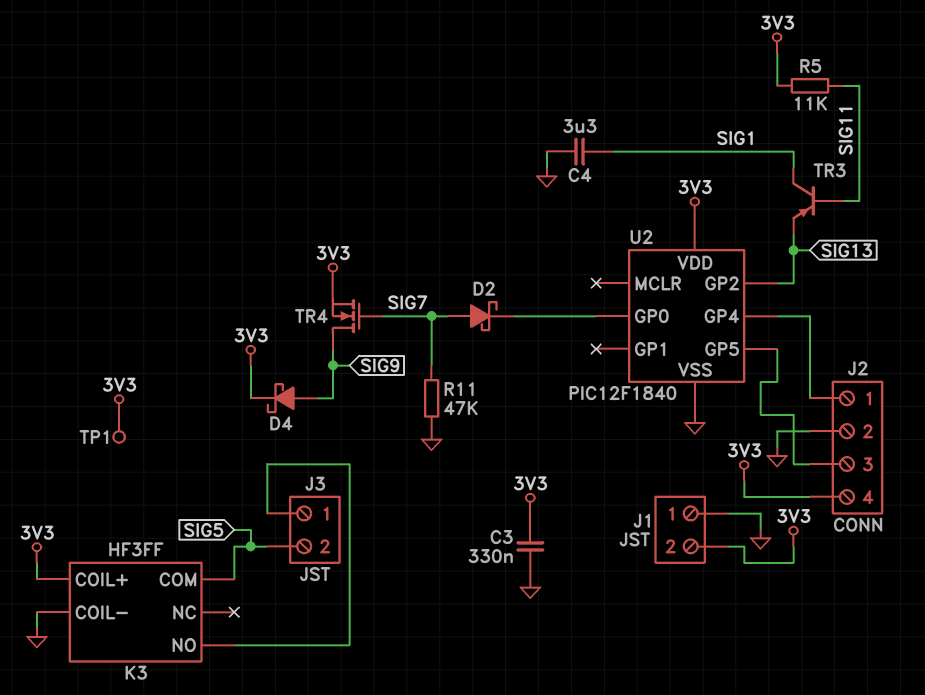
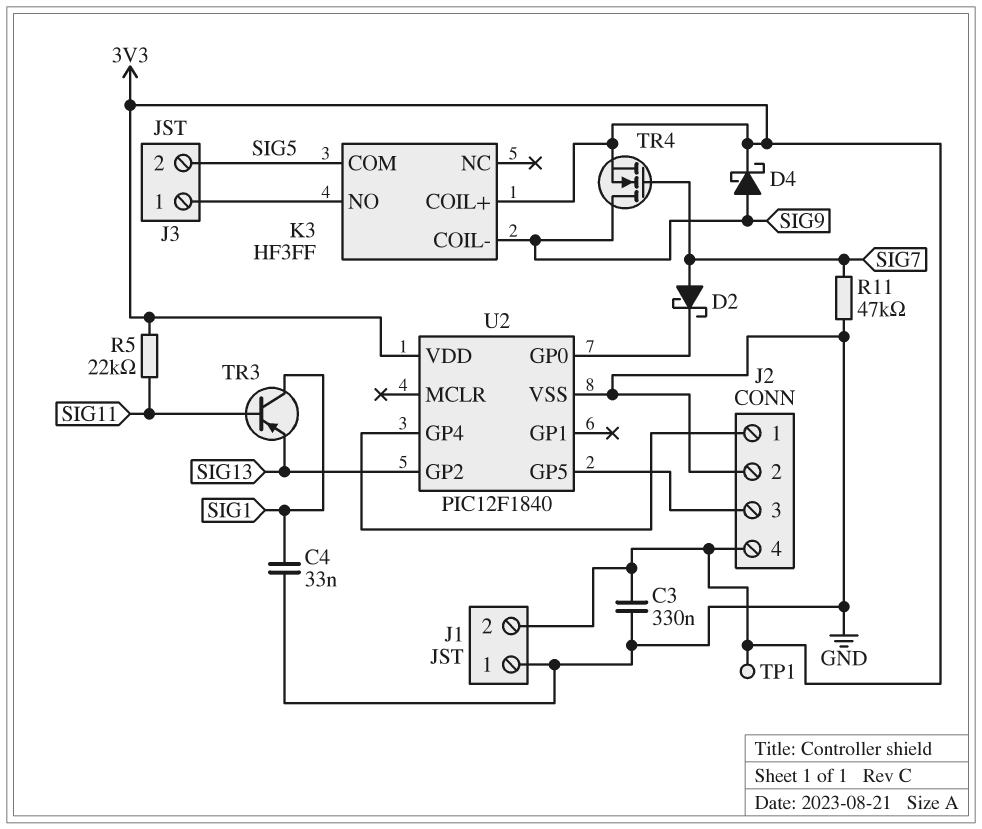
C4: 3.3uF (GND, SIG1) -> 33nF (GND, SIG1)
K3 pin COIL-: GND -> SIG9
R5: 11k (3V3, SIG11) -> 22k (3V3, SIG11)

